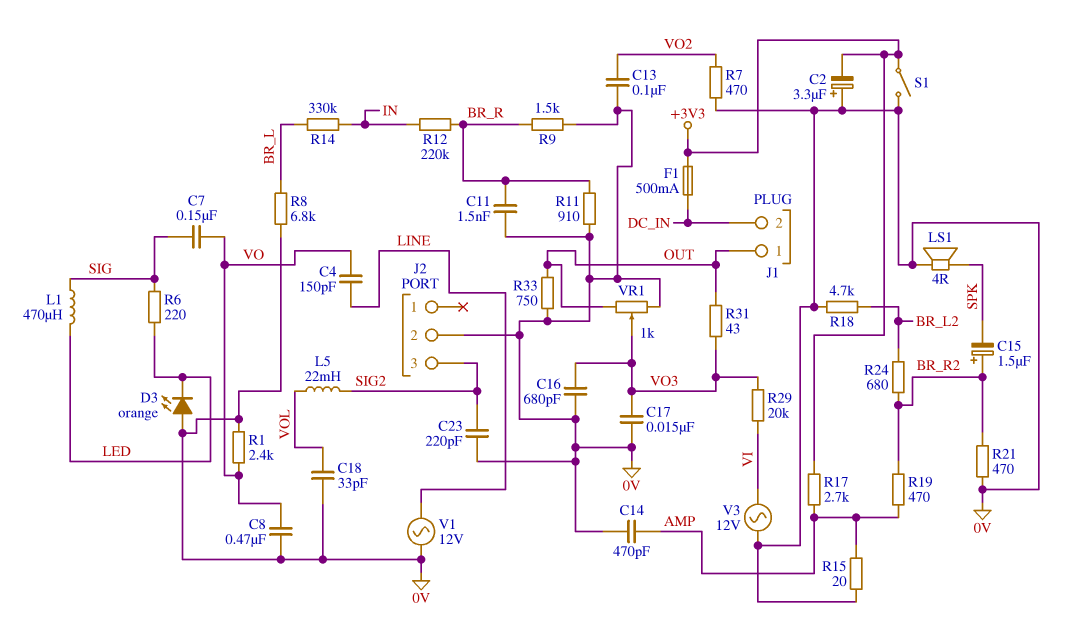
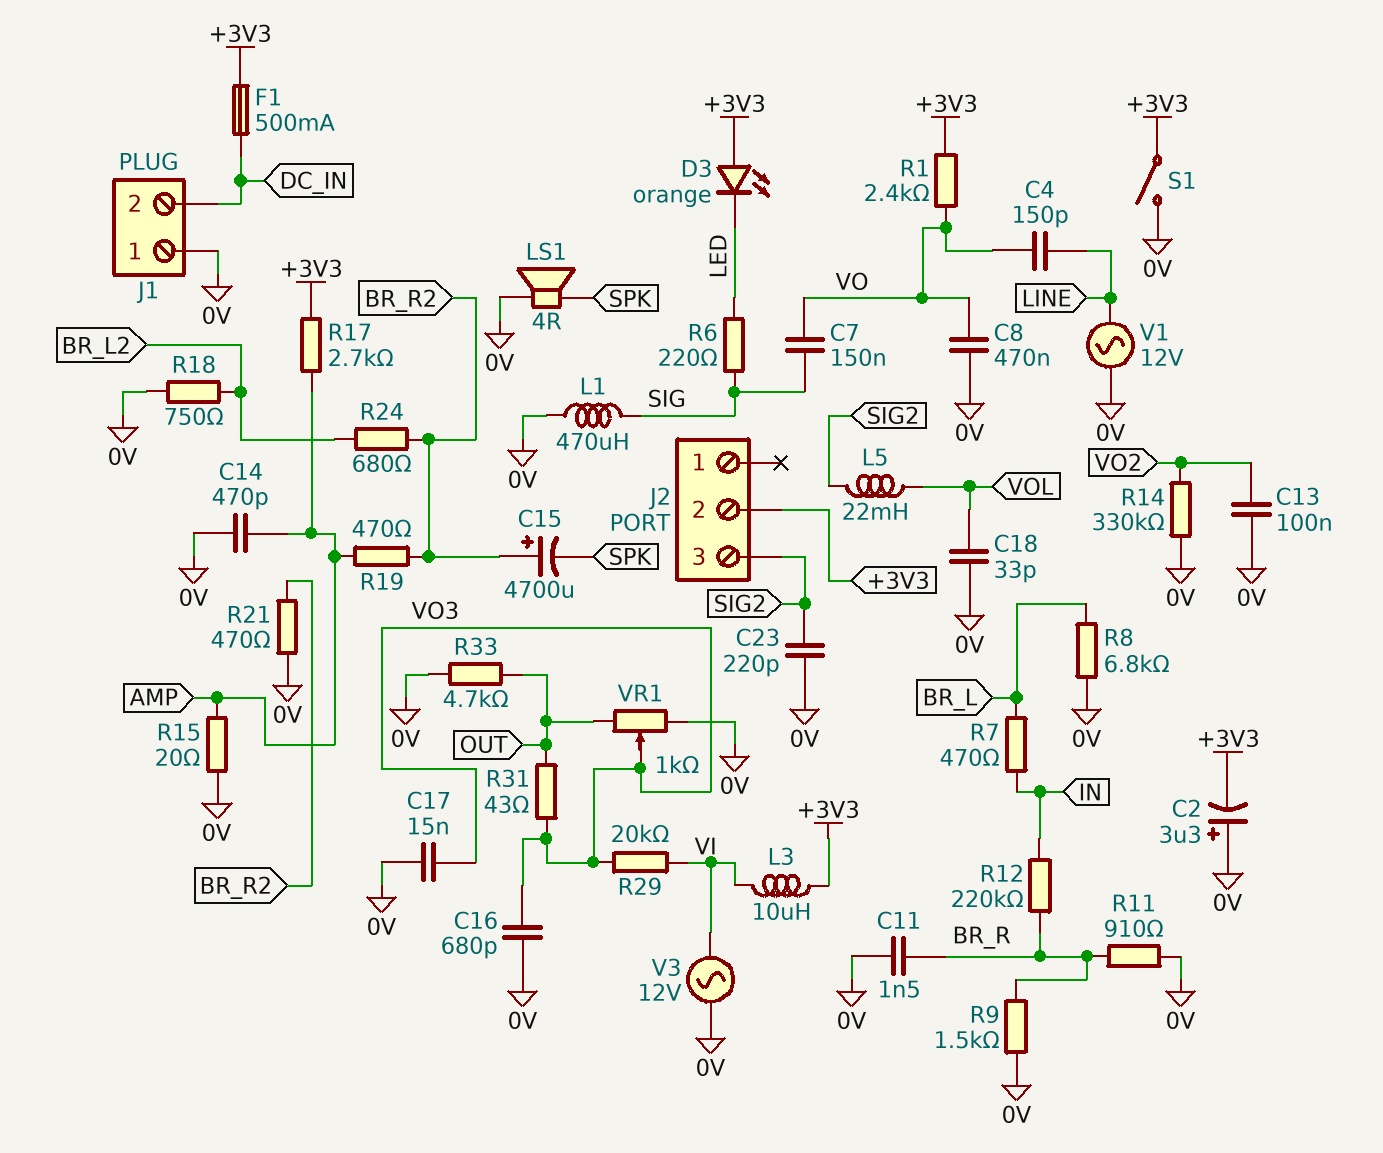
C15: 1.5uF (plus BR_R2, minus SPK) -> 4700uF (plus BR_R2, minus SPK)
D3: LED orange (A 0V, K LED) -> LED orange (A +3V3, K LED)
J1 pin 1: OUT -> 0V
J2 pin 2: 0V -> +3V3
L1: 470uH (LED, SIG) -> 470uH (0V, SIG)
L3: none -> 10uH (+3V3, VI)
R1: 2.4k (0V, VO) -> 2.4k (+3V3, VO)
R7: 470 (0V, VO2) -> 470 (BR_L, IN)
R14: 330k (BR_L, IN) -> 330k (0V, VO2)
R18: 4.7k (0V, BR_L2) -> 750 (0V, BR_L2)
R33: 750 (0V, OUT) -> 4.7k (0V, OUT)

